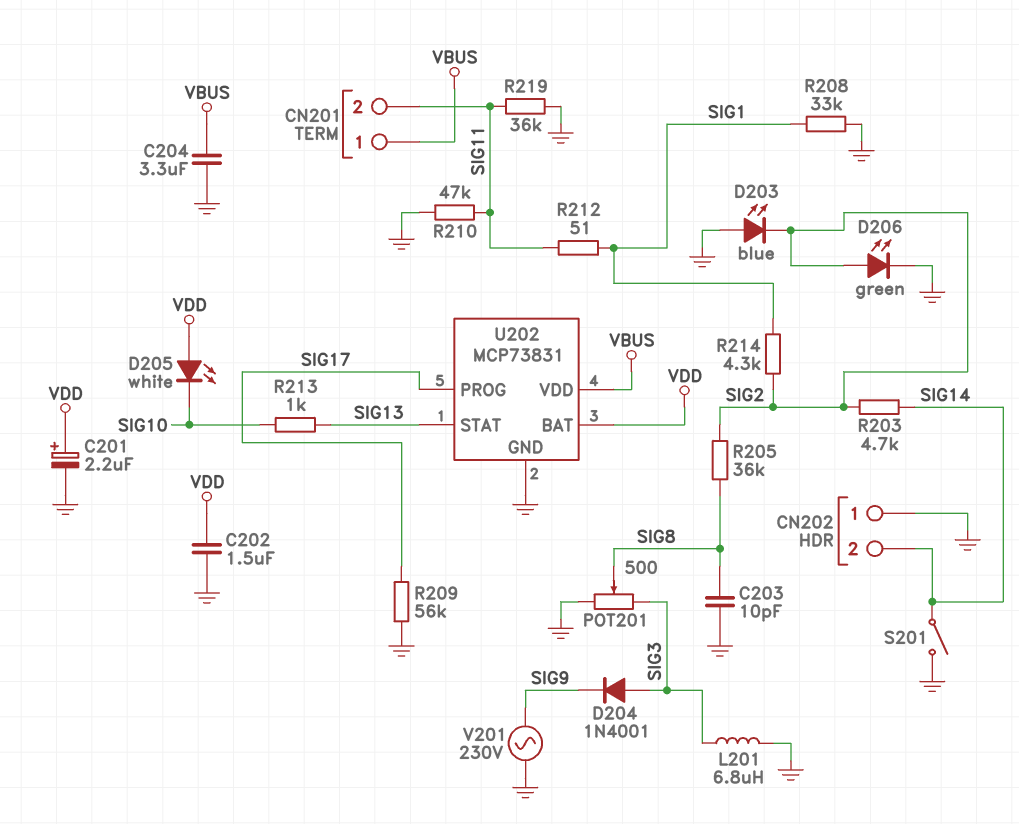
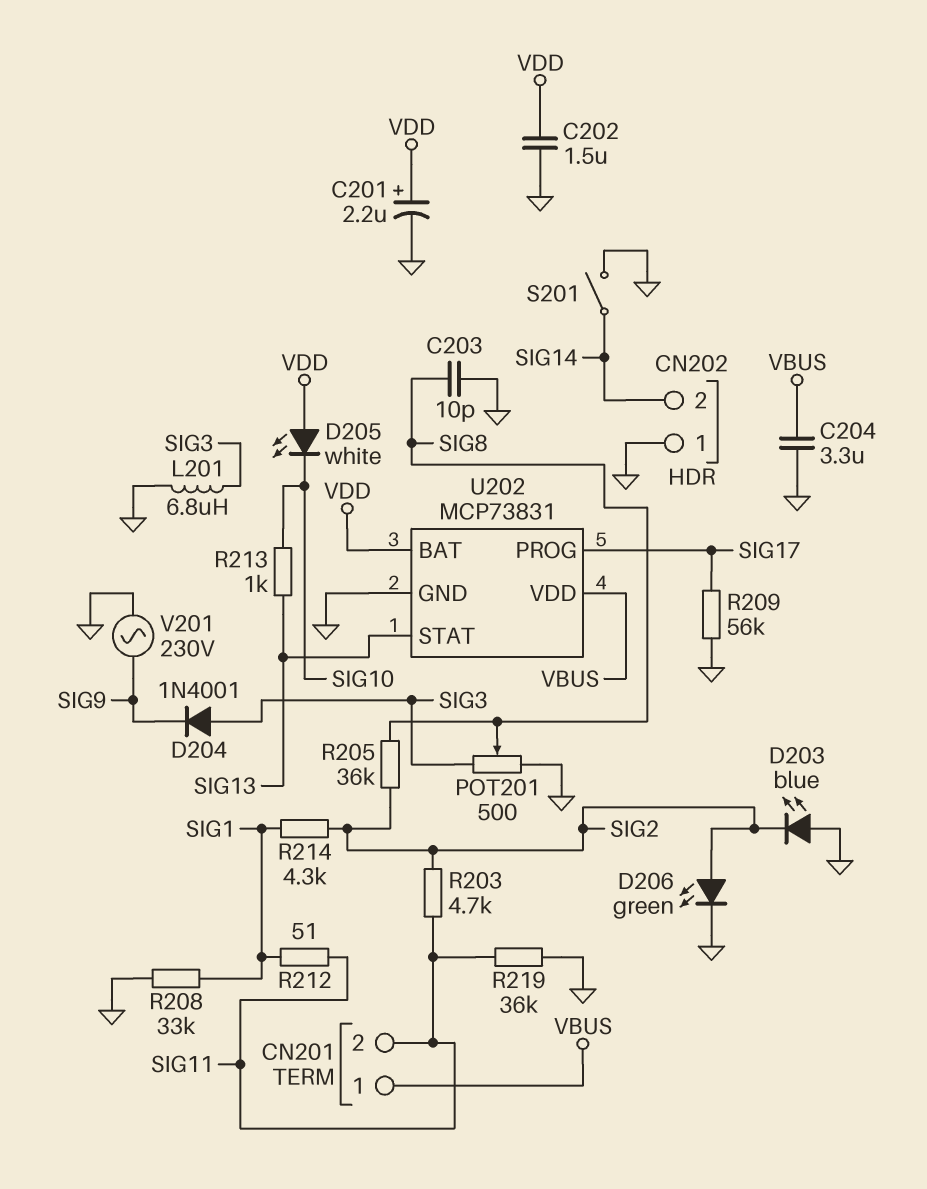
R203: 4.7k (SIG2, SIG14) -> 4.7k (SIG2, SIG11)
R210: 47k (GND, SIG11) -> none

